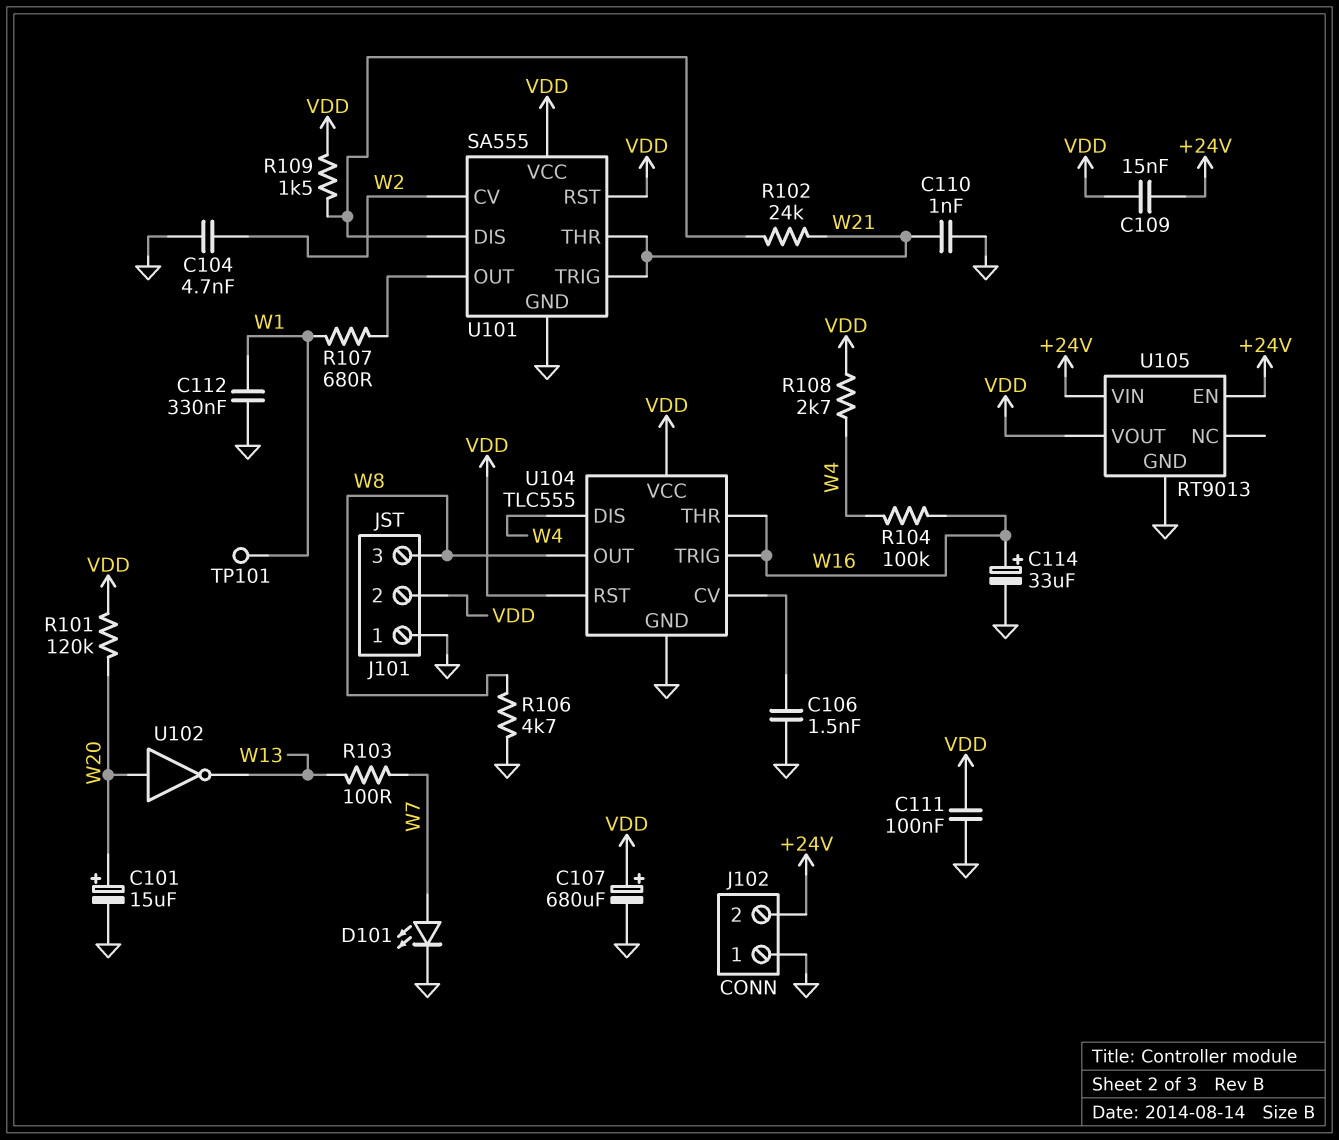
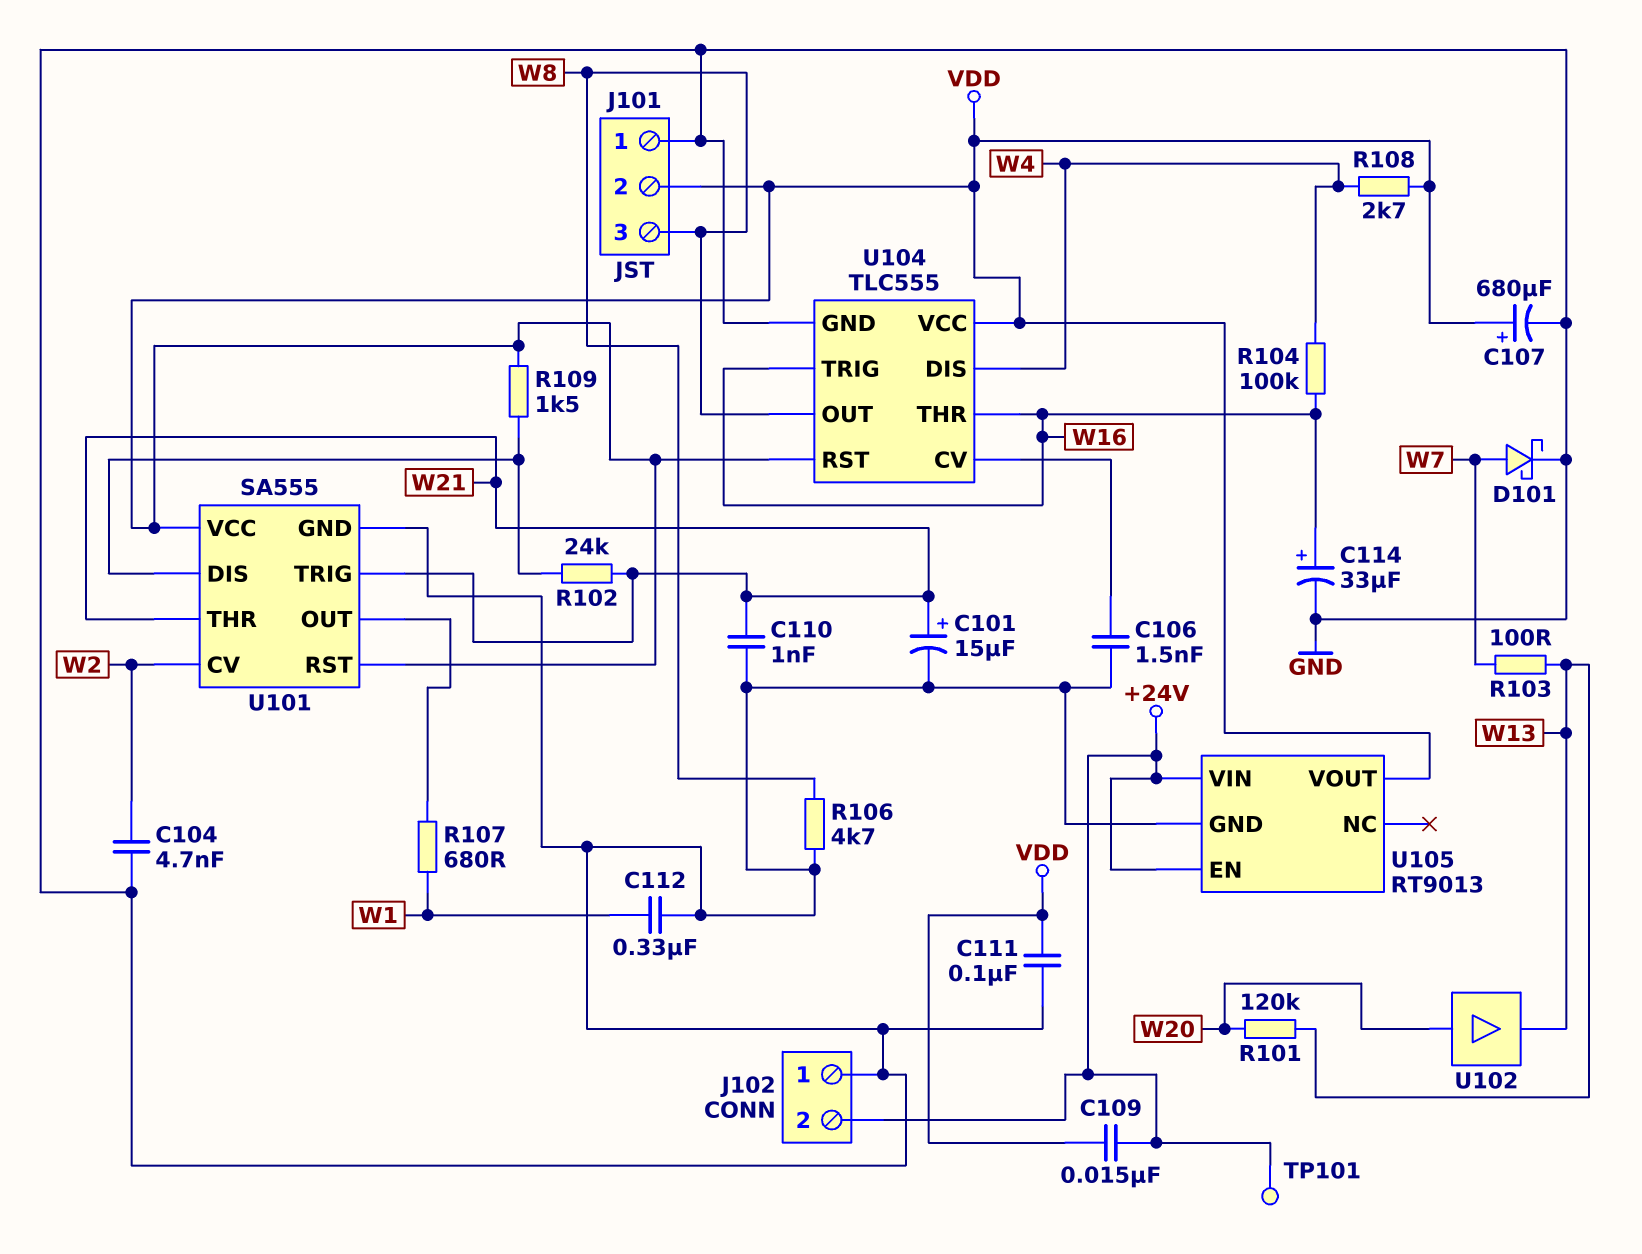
C101: 15uF (plus W20, minus GND) -> 15uF (plus W21, minus GND)
D101: LED (A W7, K GND) -> schottky (A W7, K GND)
R101: 120k (VDD, W20) -> 120k (W13, W20)
TP101: test point (W1) -> test point (+24V)
U102: NOT (in W20, out W13) -> buffer (in W20, out W13)

